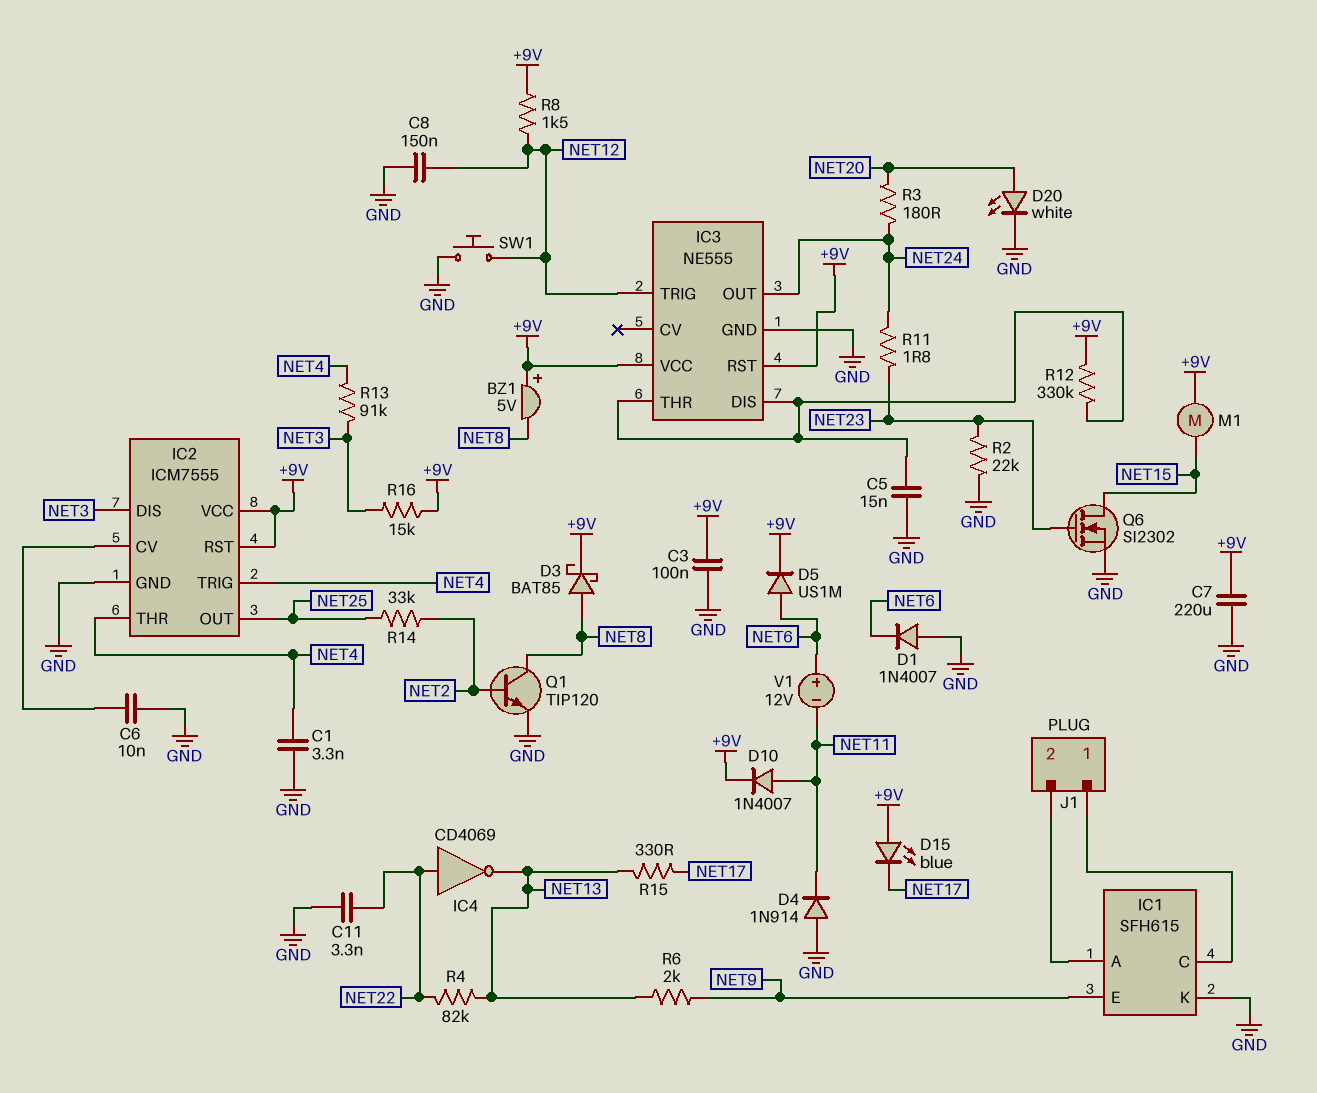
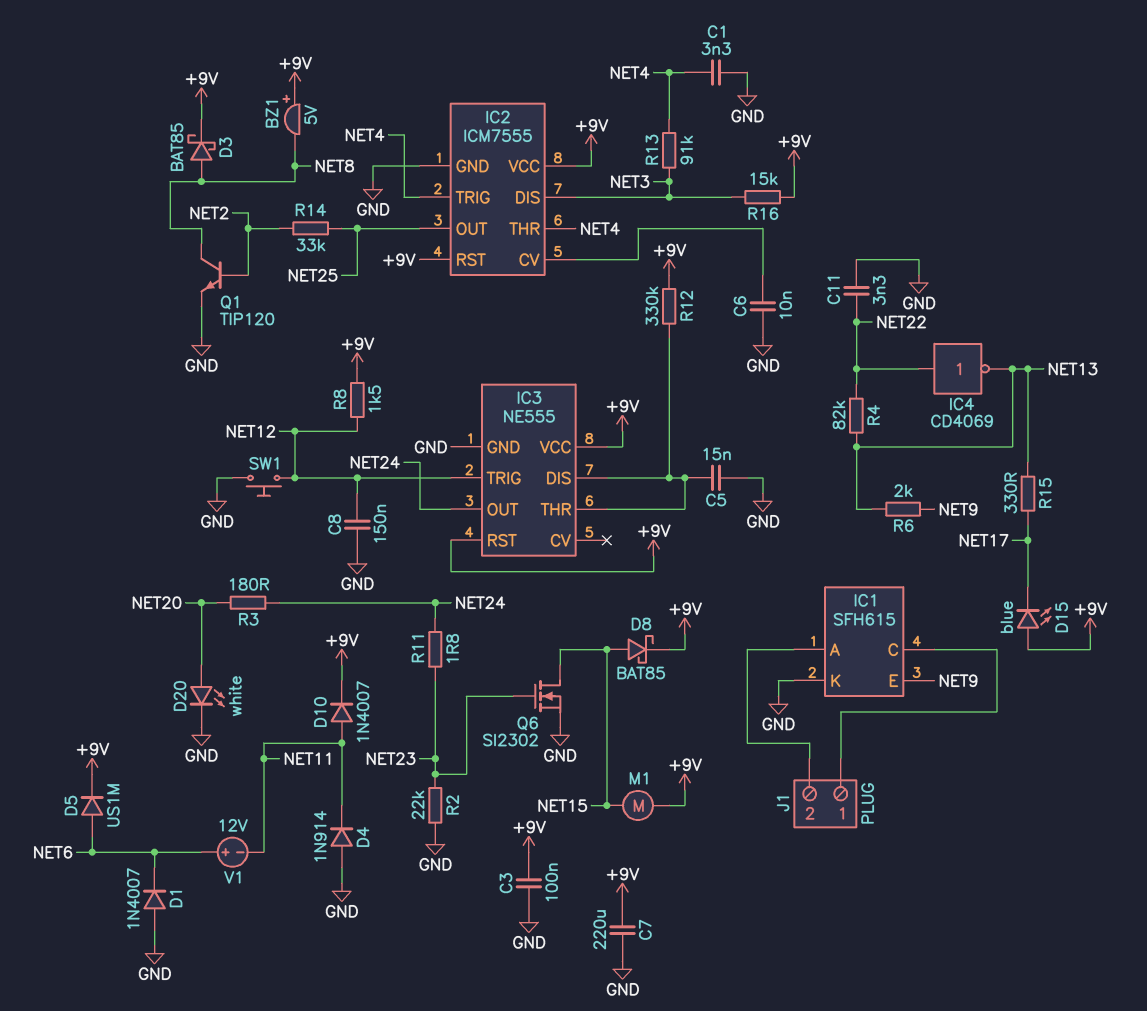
D8: none -> schottky BAT85 (A NET15, K +9V)

